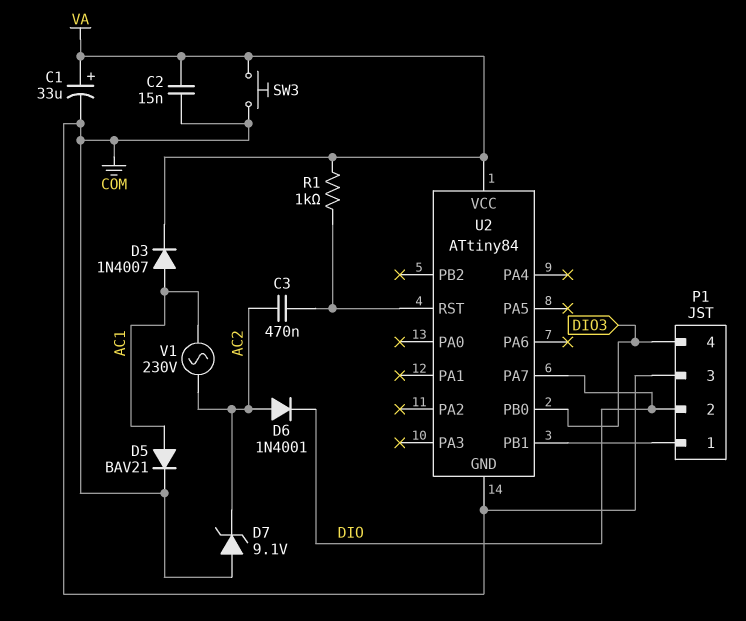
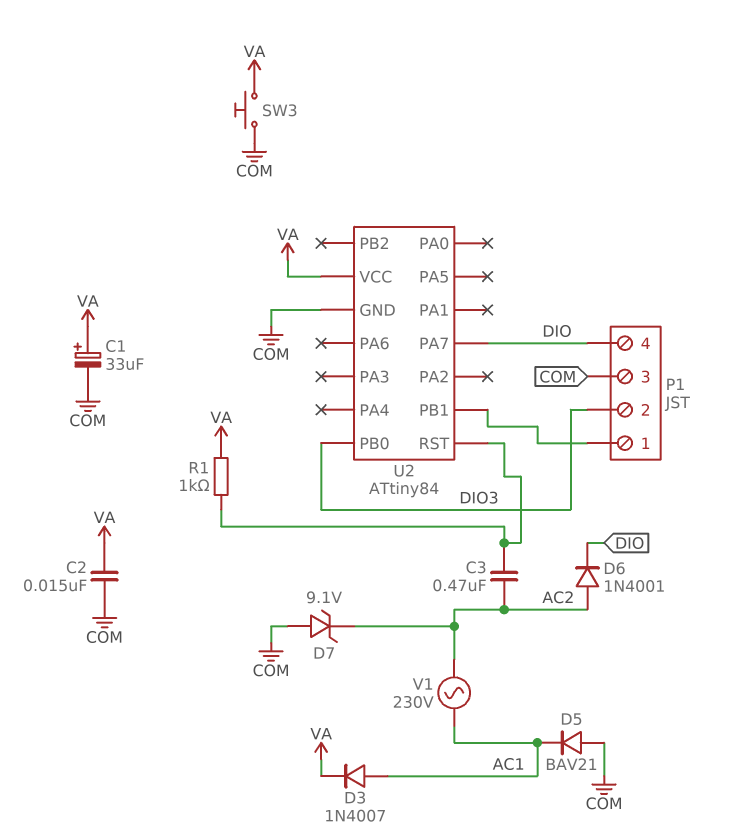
D5: diode BAV21 (A AC1, K COM) -> diode BAV21 (A COM, K AC1)
P1 pin 2: DIO -> DIO3
P1 pin 4: DIO3 -> DIO

